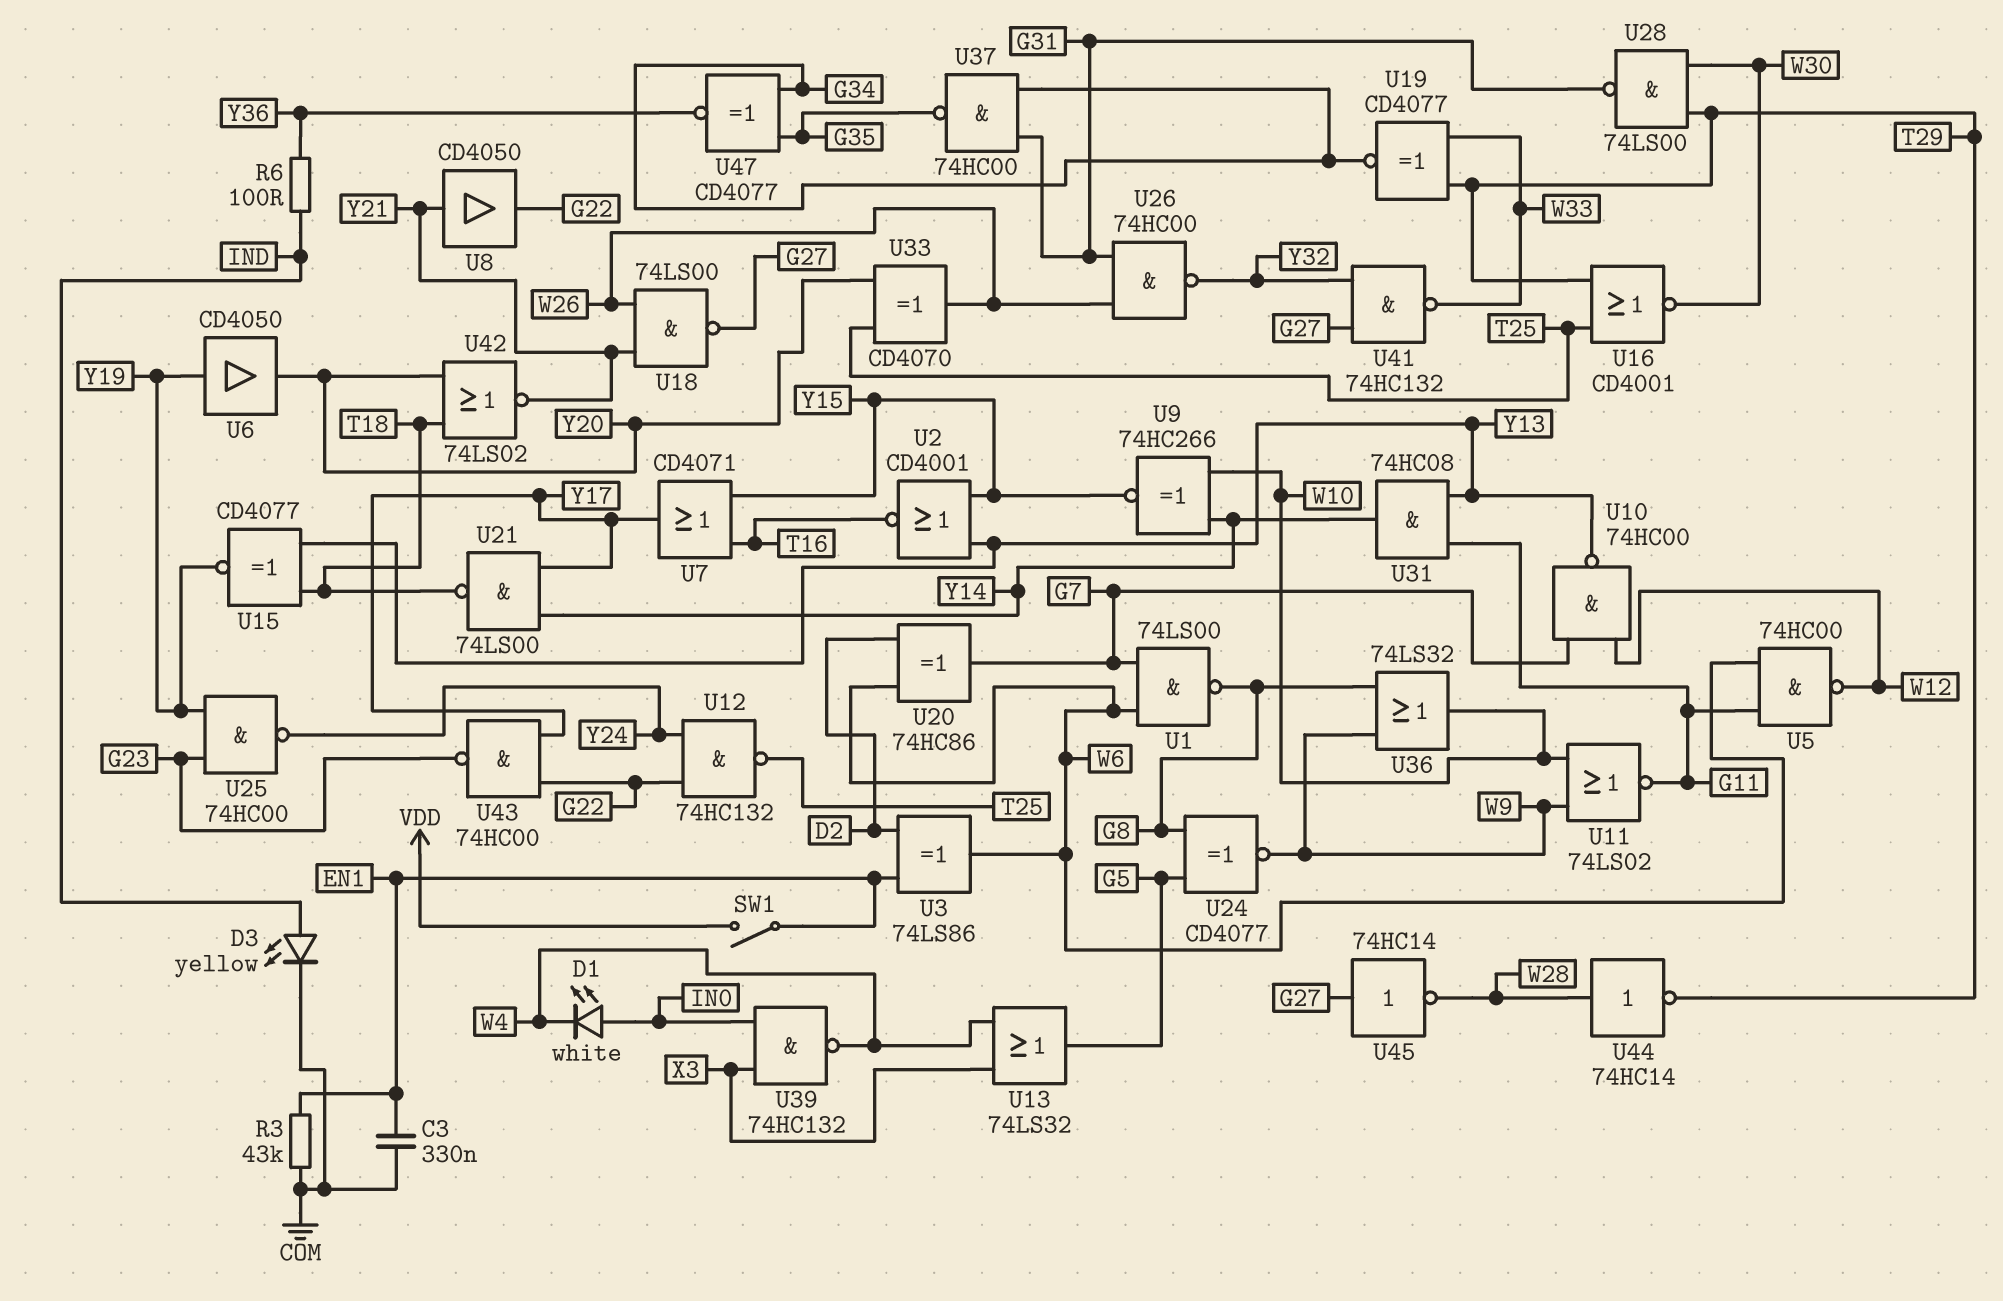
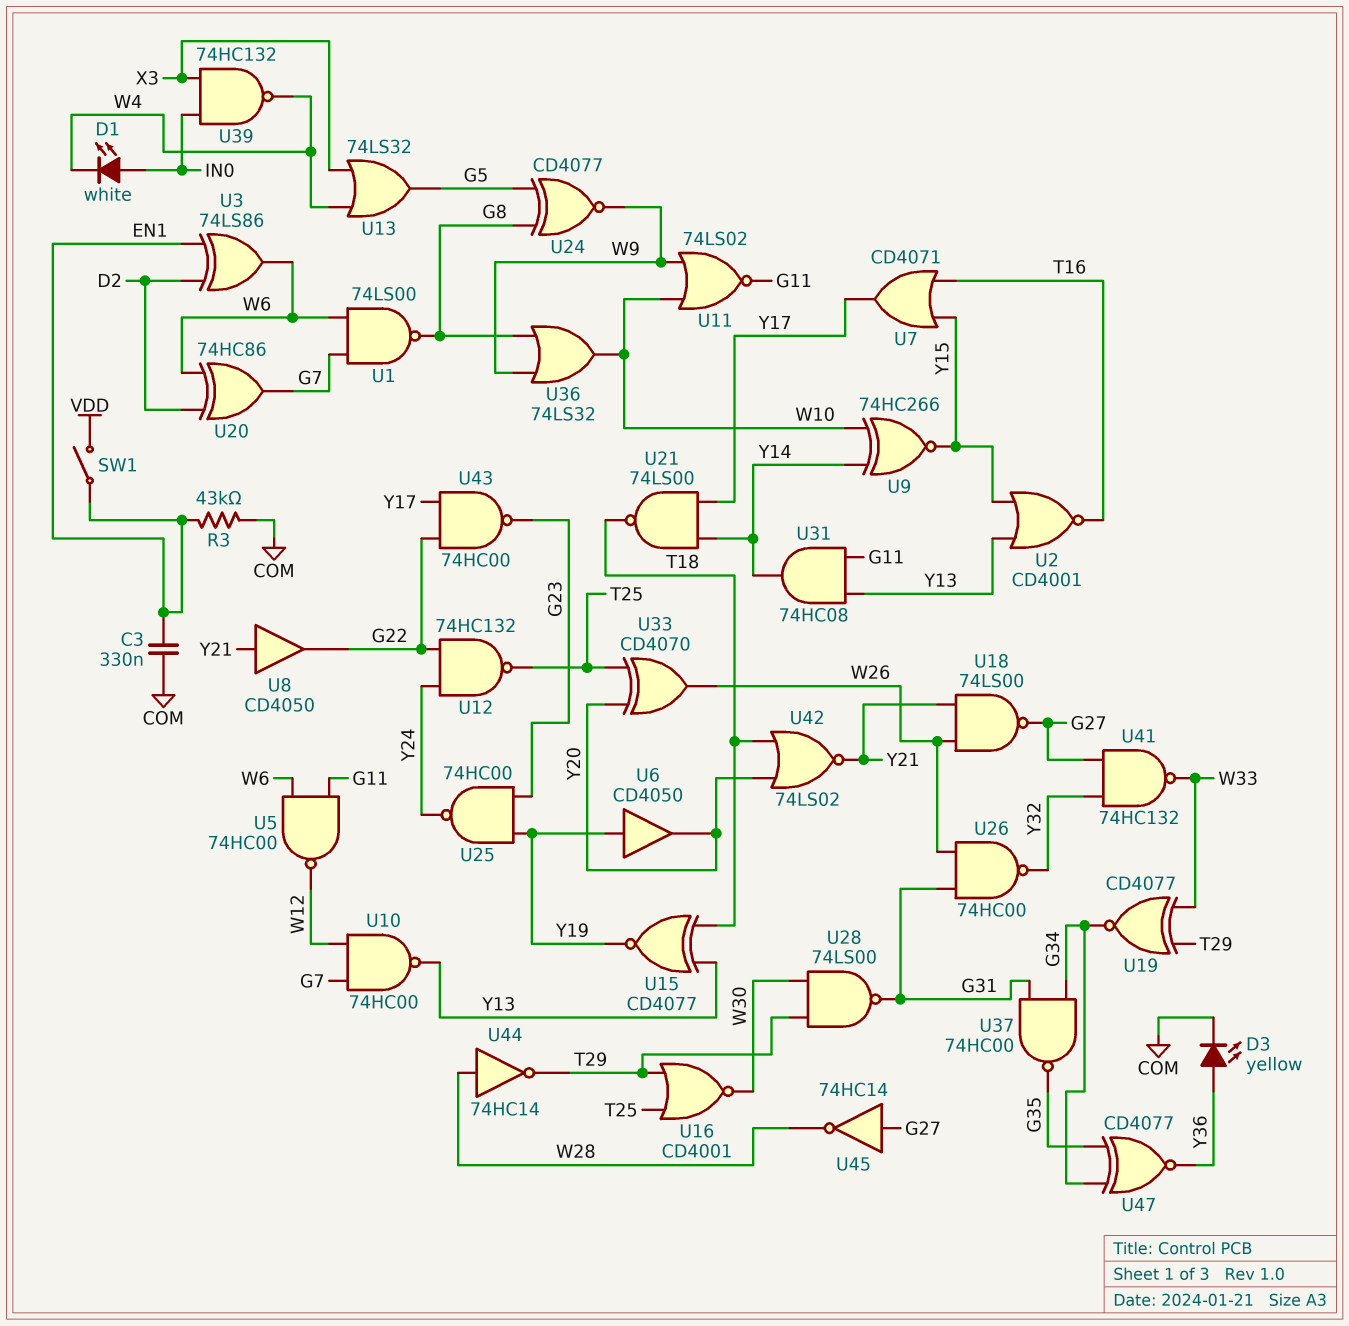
D3: LED yellow (A IND, K COM) -> LED yellow (A Y36, K COM)
R6: 100 (IND, Y36) -> none

